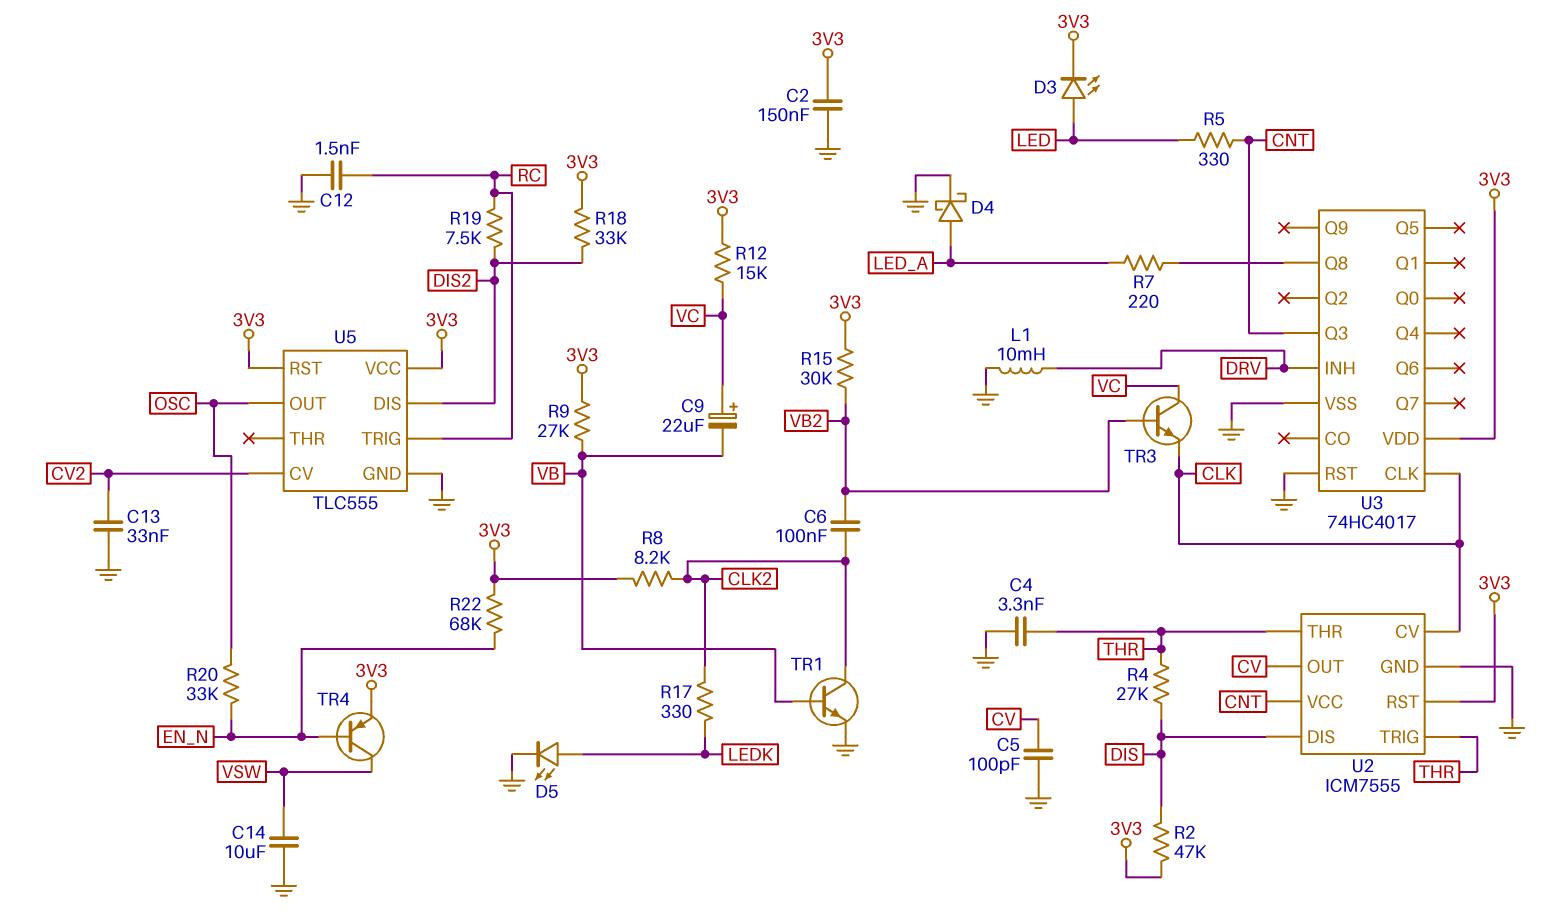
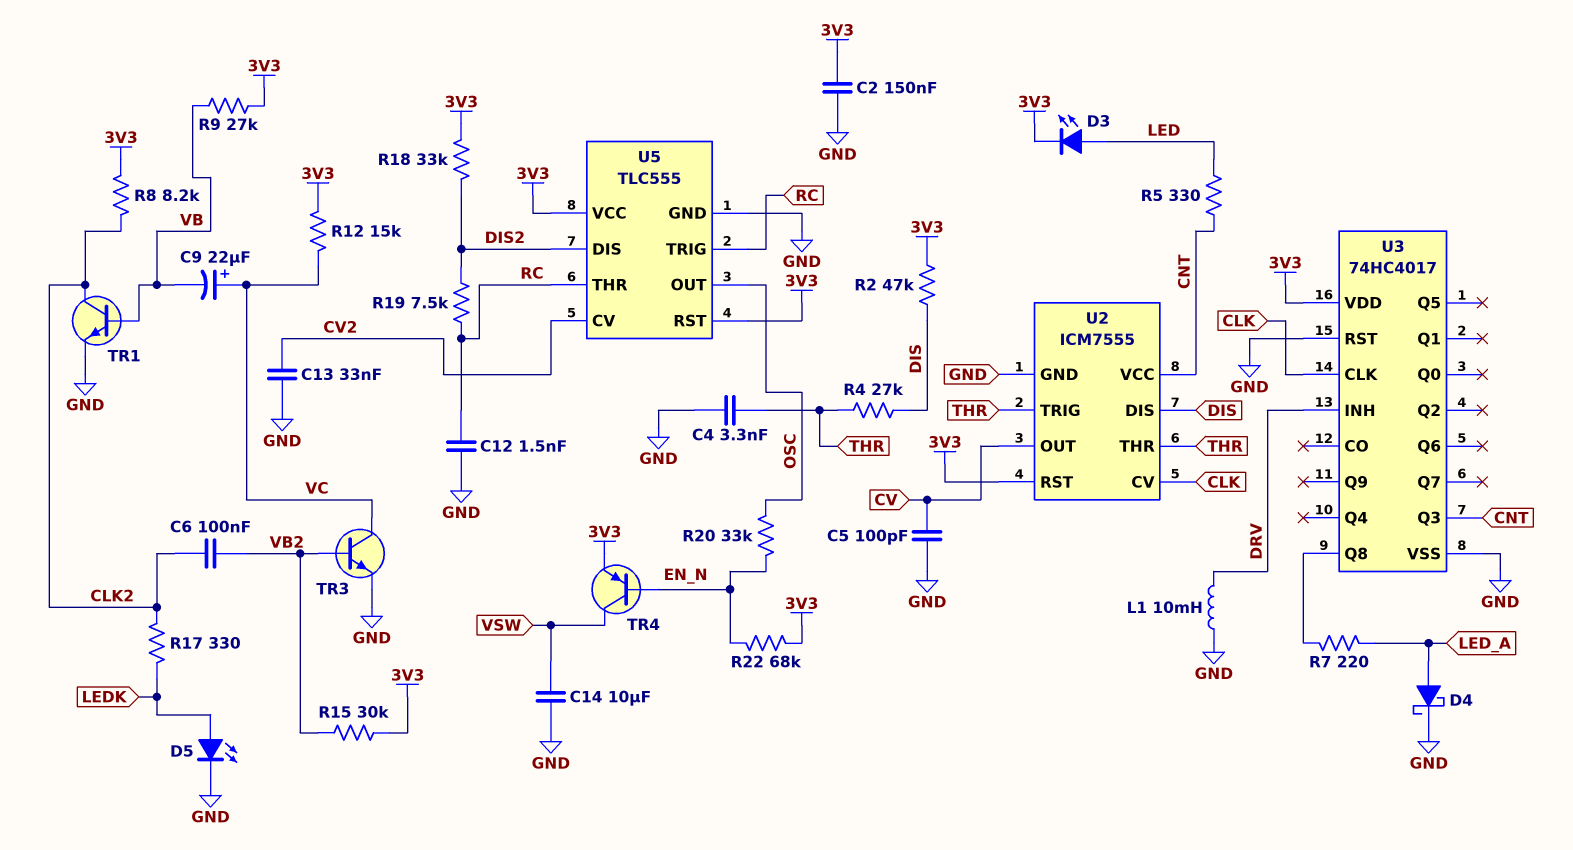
TR3: NPN (B VB2, C VC, E CLK) -> NPN (B VB2, C VC, E GND)
U5 pin THR: none -> RC

